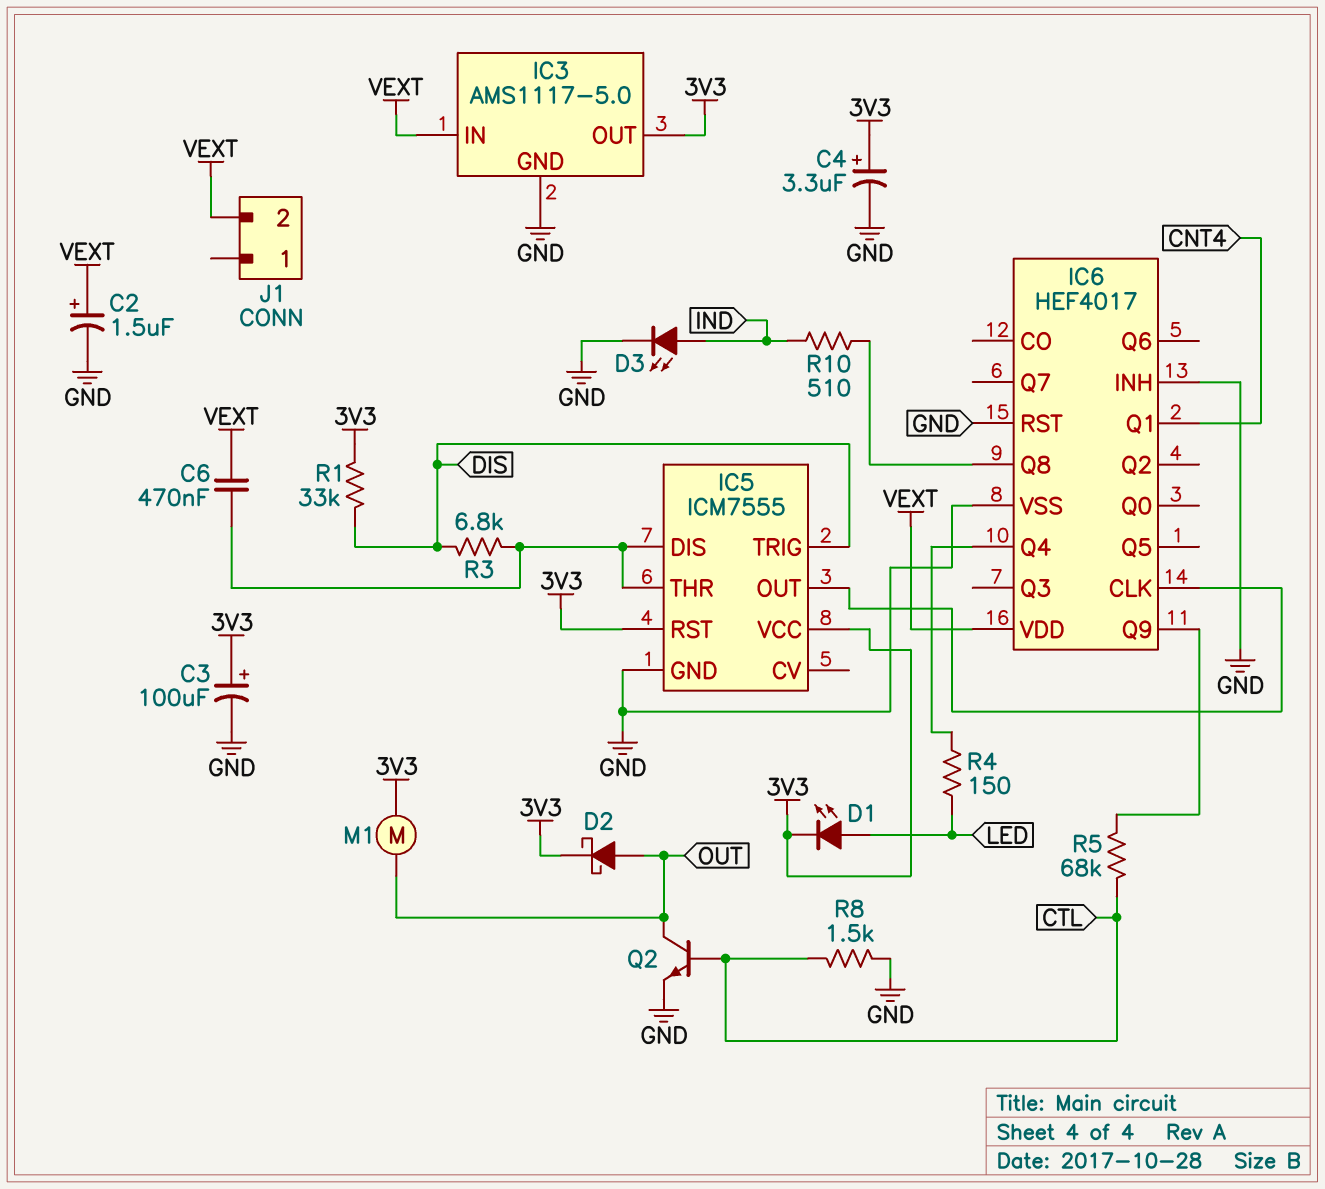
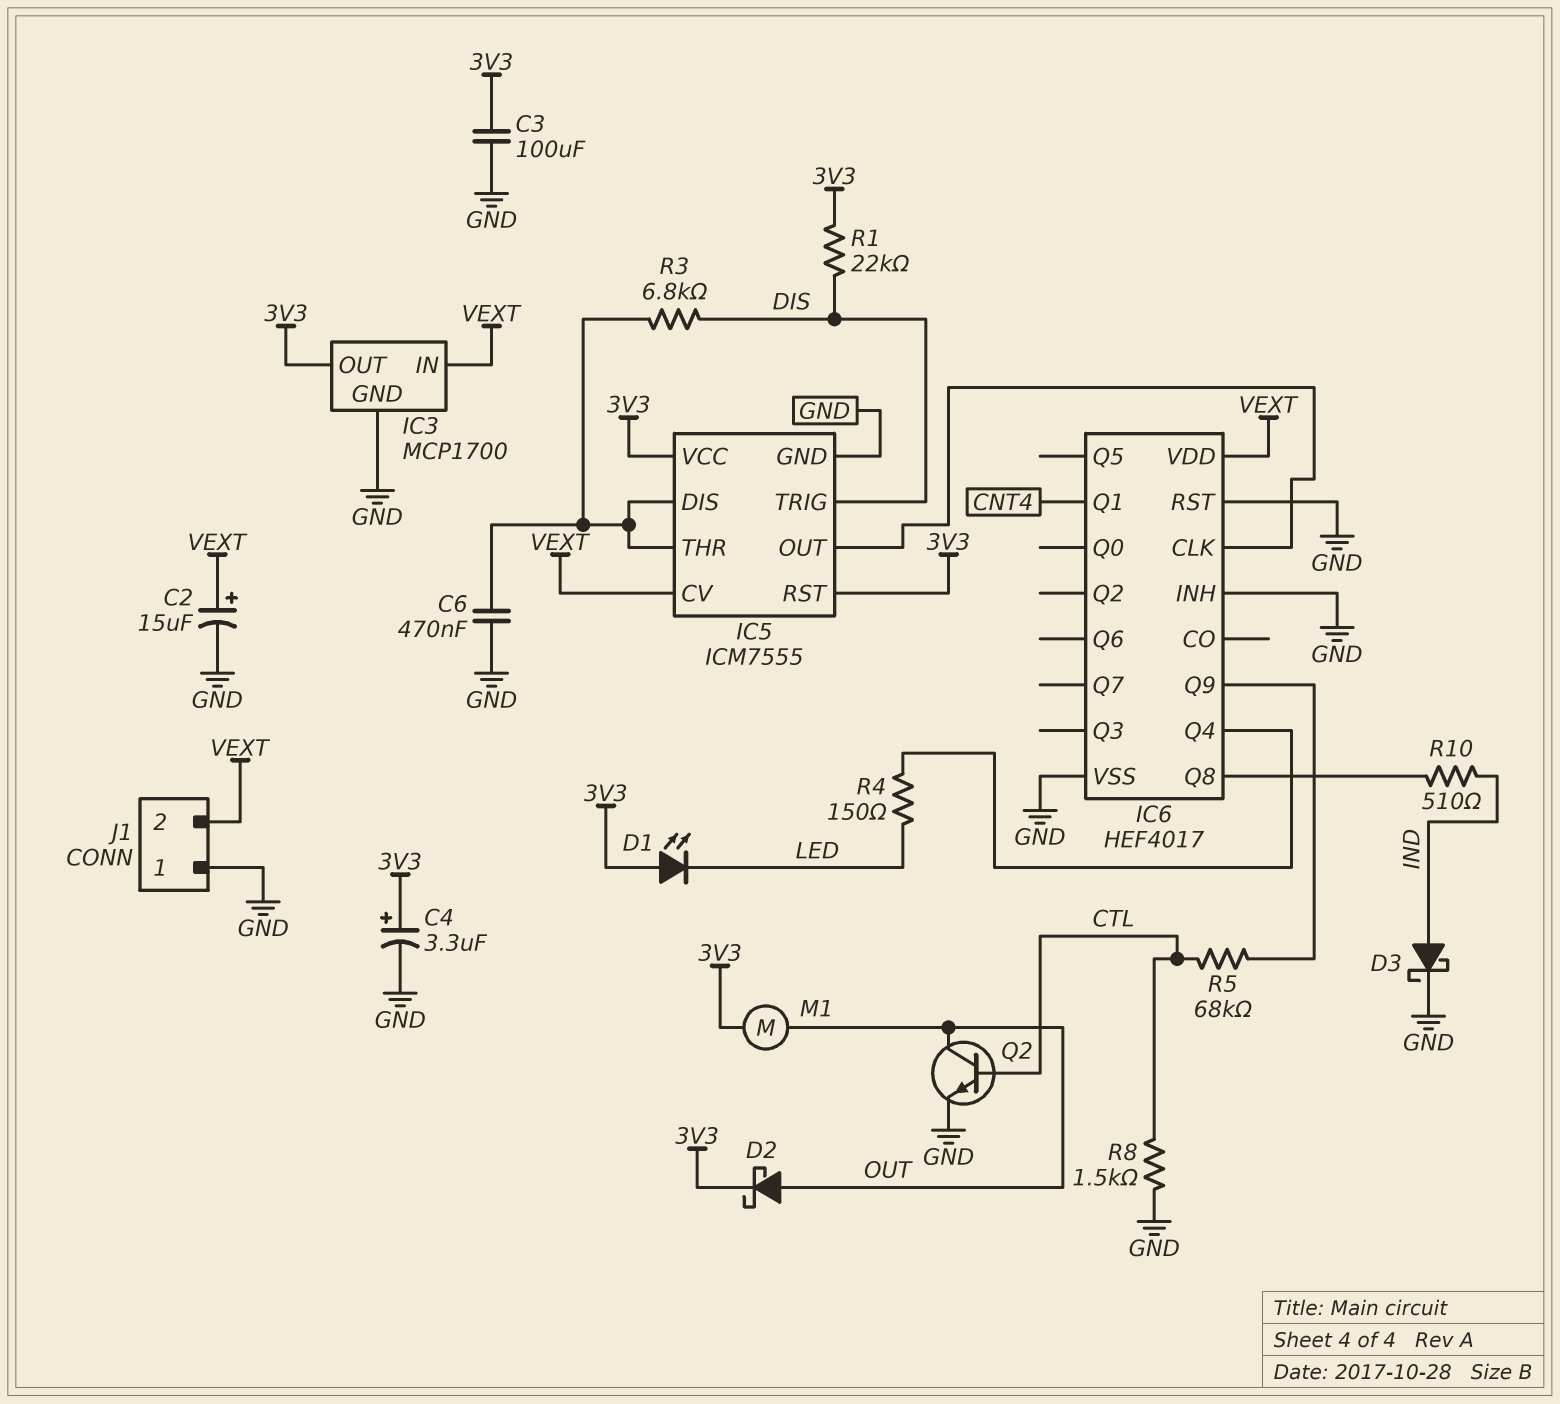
C2: 1.5uF (plus VEXT, minus GND) -> 15uF (plus VEXT, minus GND)
C3: 100uF (plus 3V3, minus GND) -> 100uF (3V3, GND)
C6: 470nF (IC5/DIS, VEXT) -> 470nF (GND, IC5/DIS)
D1: LED (A LED, K 3V3) -> LED (A 3V3, K LED)
D3: LED (A IND, K GND) -> schottky (A IND, K GND)
IC3: AMS1117-5.0 -> MCP1700
IC5 pin CV: none -> VEXT
J1 pin 1: none -> GND
R1: 33k (3V3, DIS) -> 22k (3V3, DIS)

